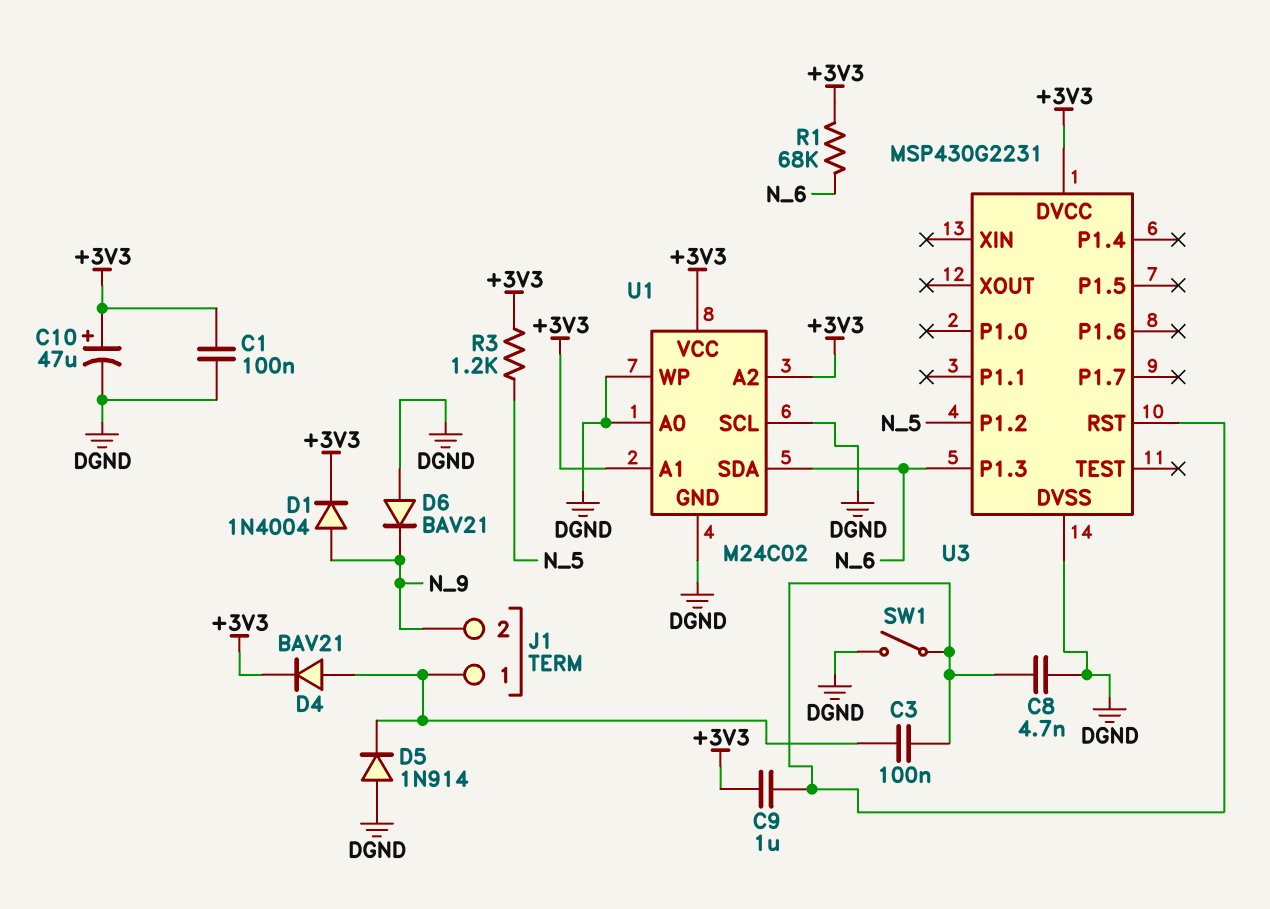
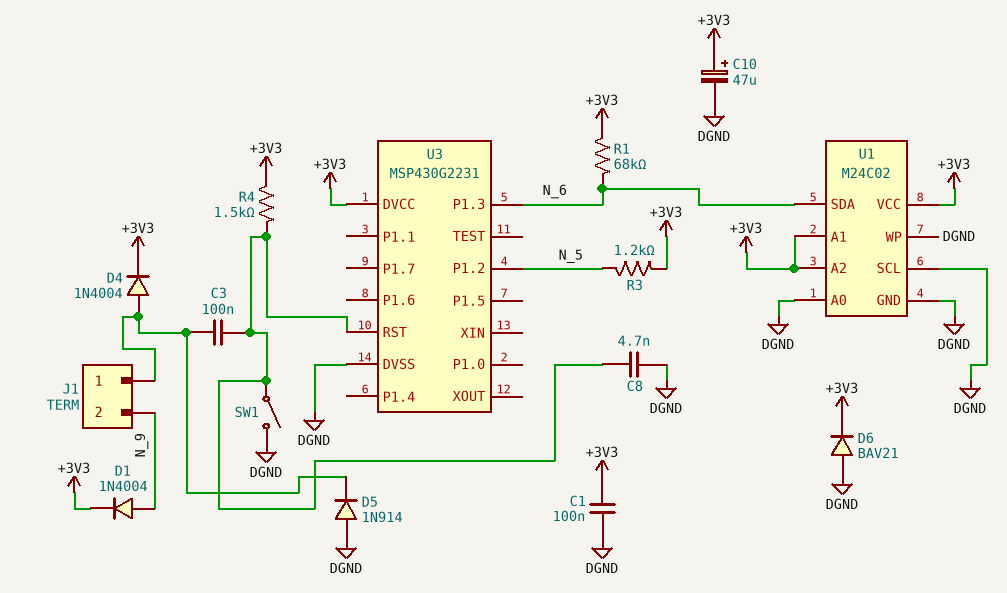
C9: 1uF (+3V3, U3/RST) -> none
D4: diode BAV21 (A J1/1, K +3V3) -> diode 1N4004 (A J1/1, K +3V3)
D6: diode BAV21 (A DGND, K N_9) -> diode BAV21 (A DGND, K +3V3)
R4: none -> 1.5k (+3V3, U3/RST)

